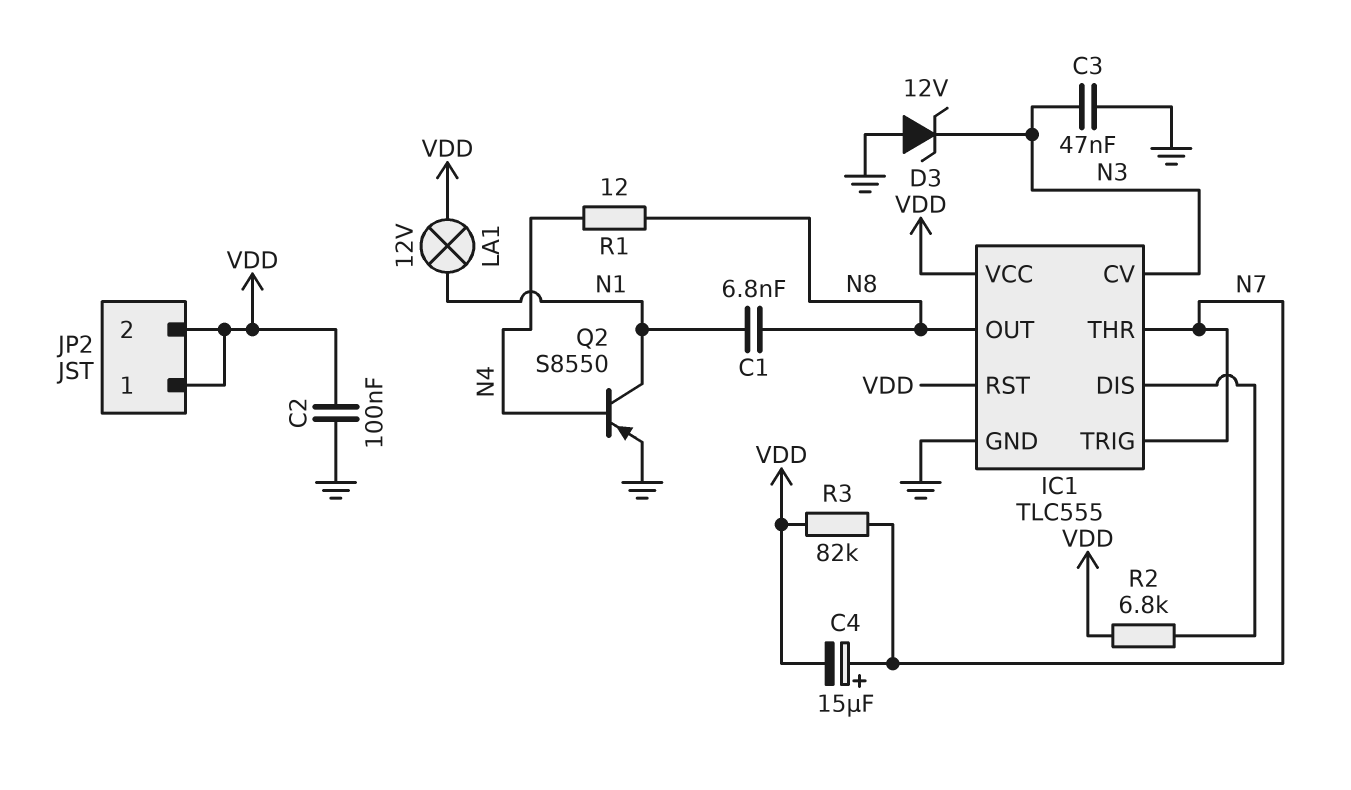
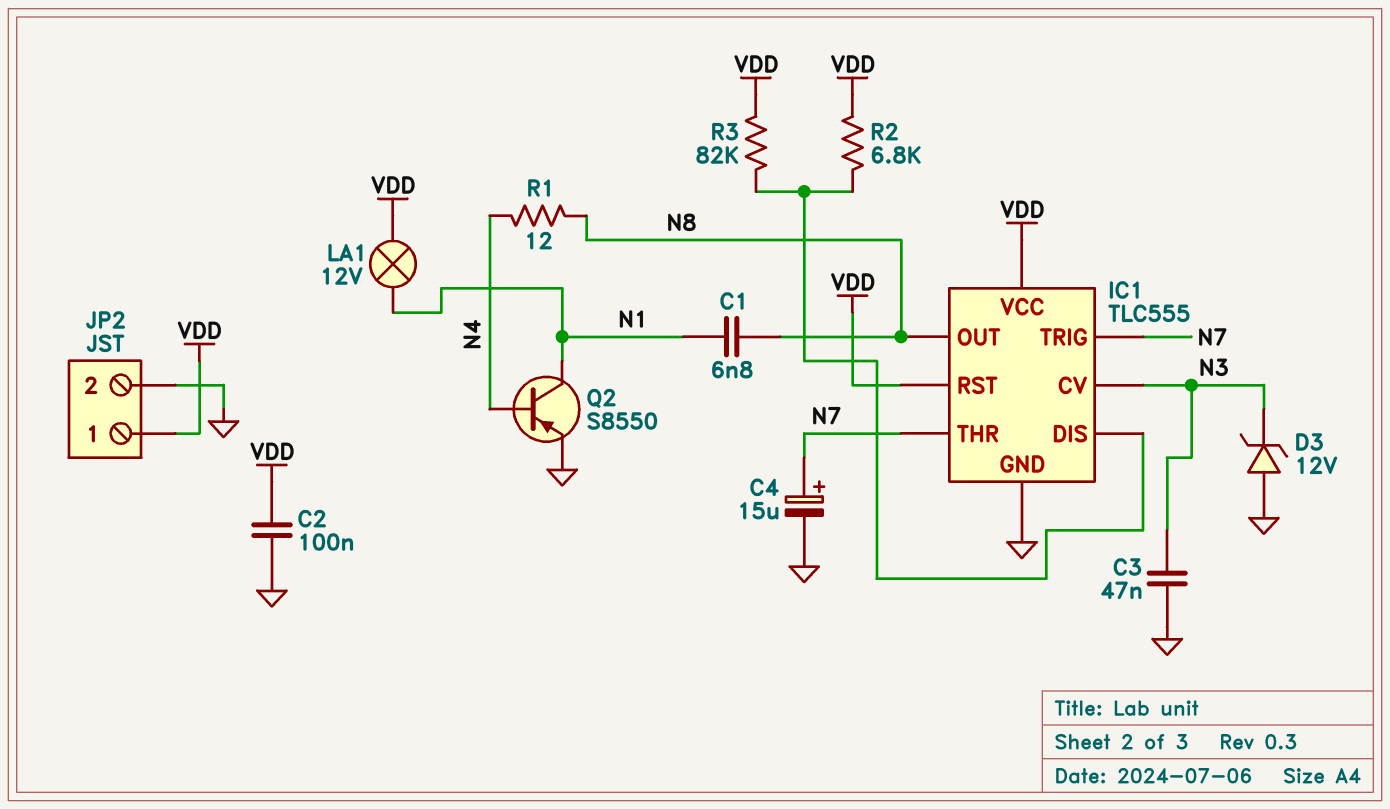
C4: 15uF (plus N7, minus VDD) -> 15uF (plus N7, minus GND)
JP2 pin 2: VDD -> GND
R3: 82k (N7, VDD) -> 82k (IC1/DIS, VDD)

